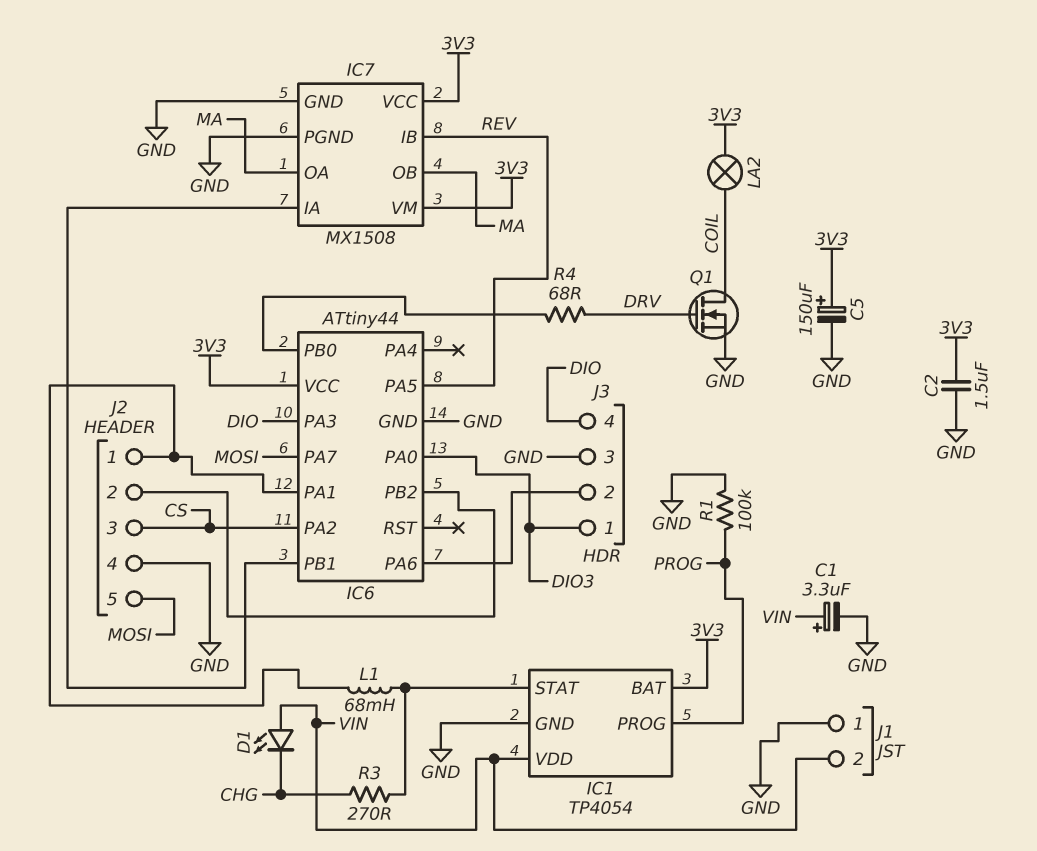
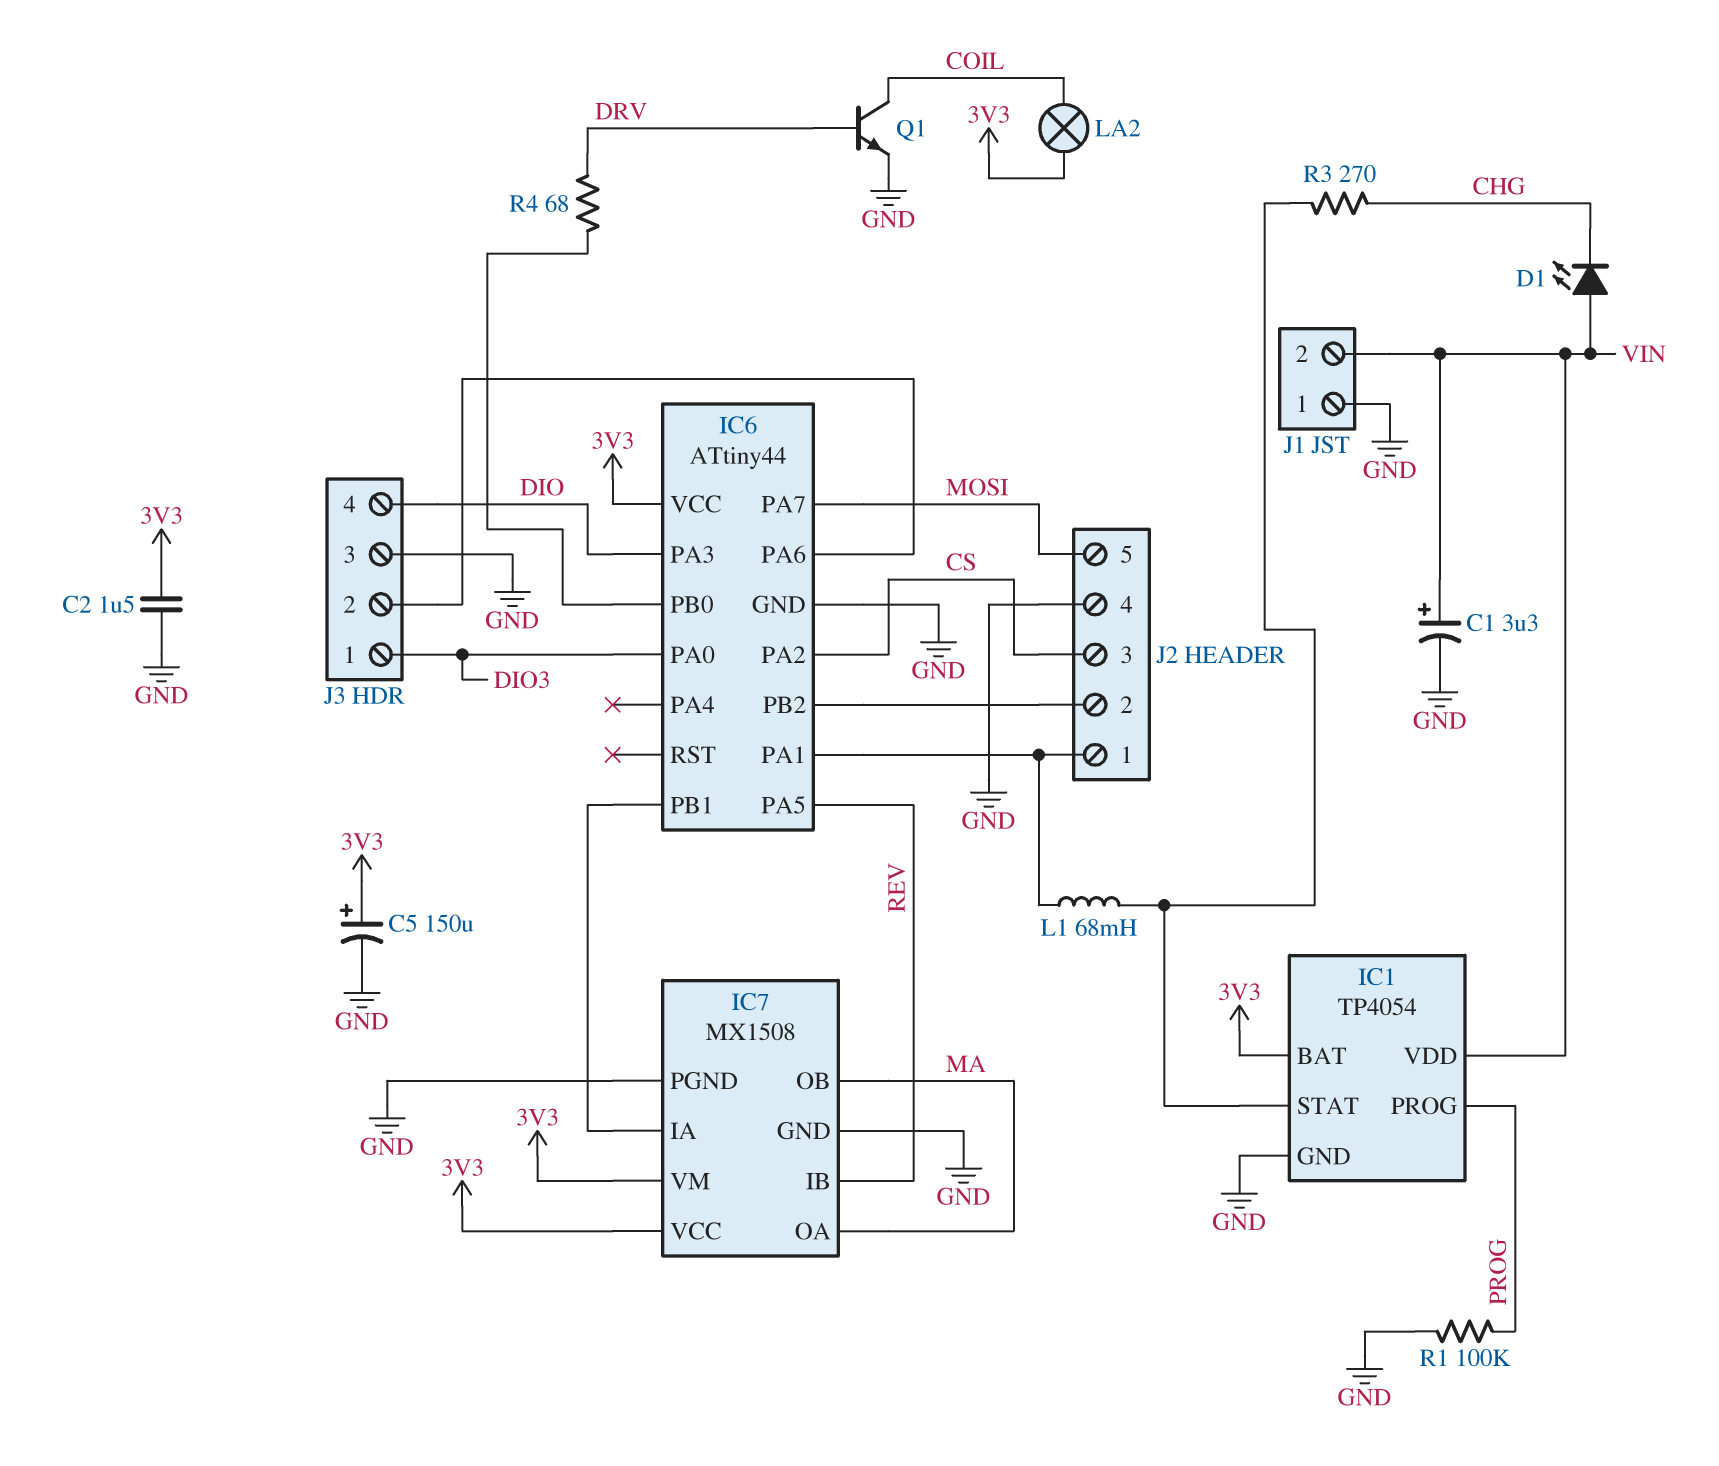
Q1: NMOS (G DRV, D COIL, S GND) -> NPN (B DRV, C COIL, E GND)

